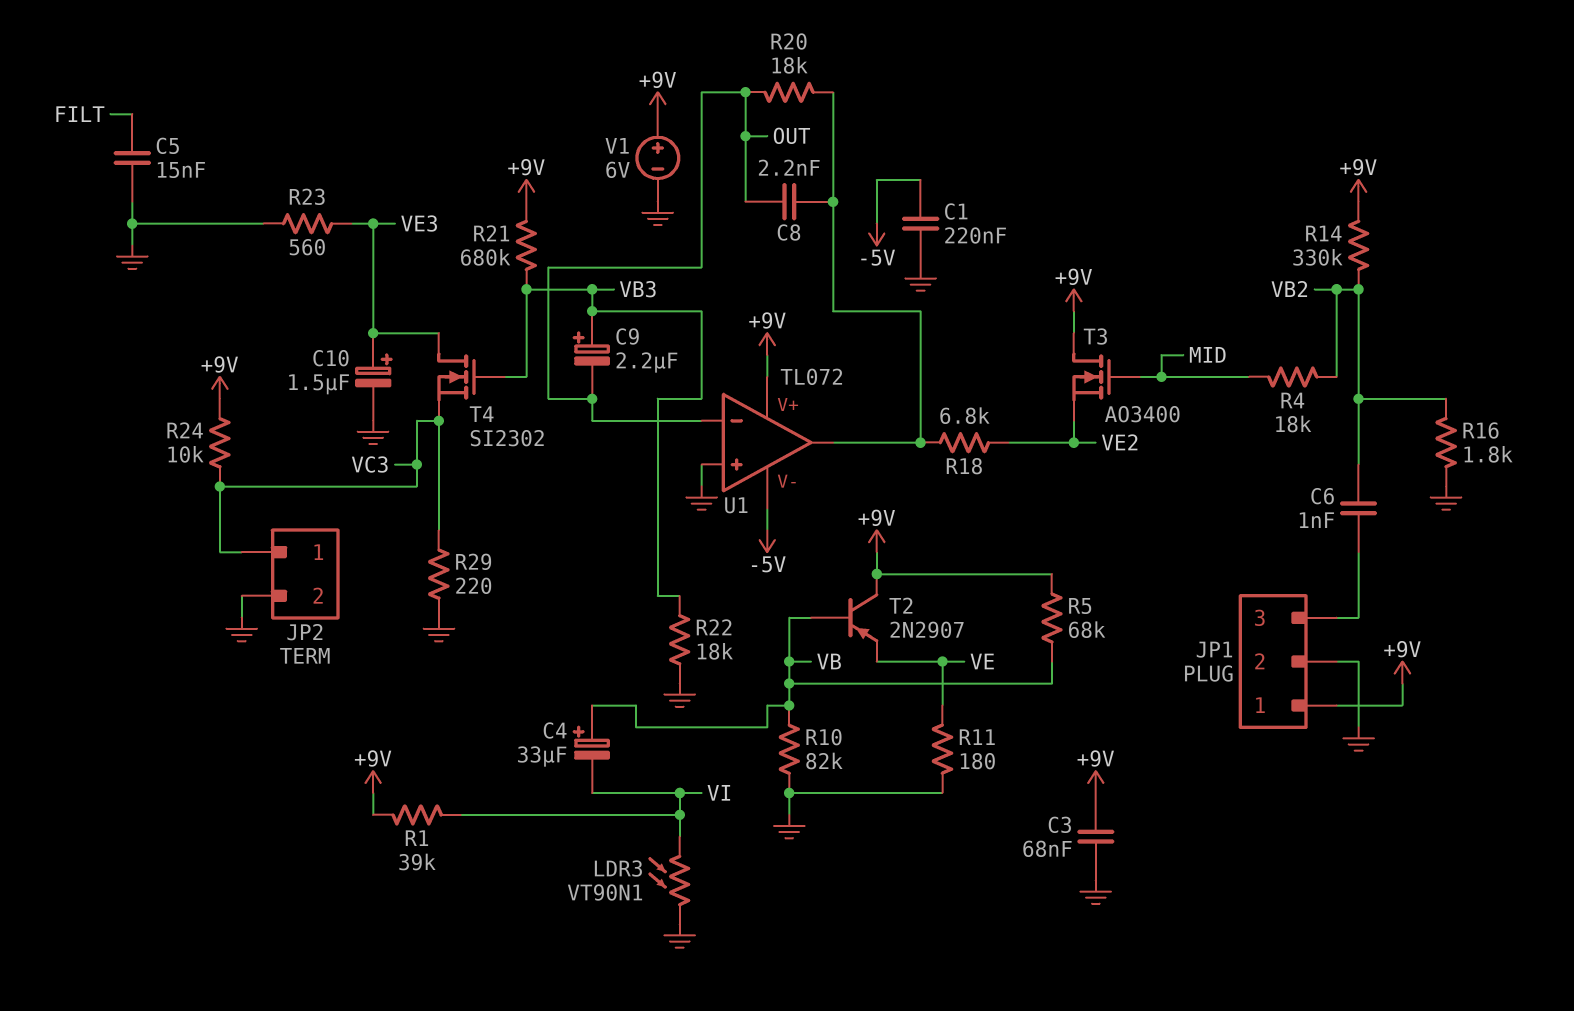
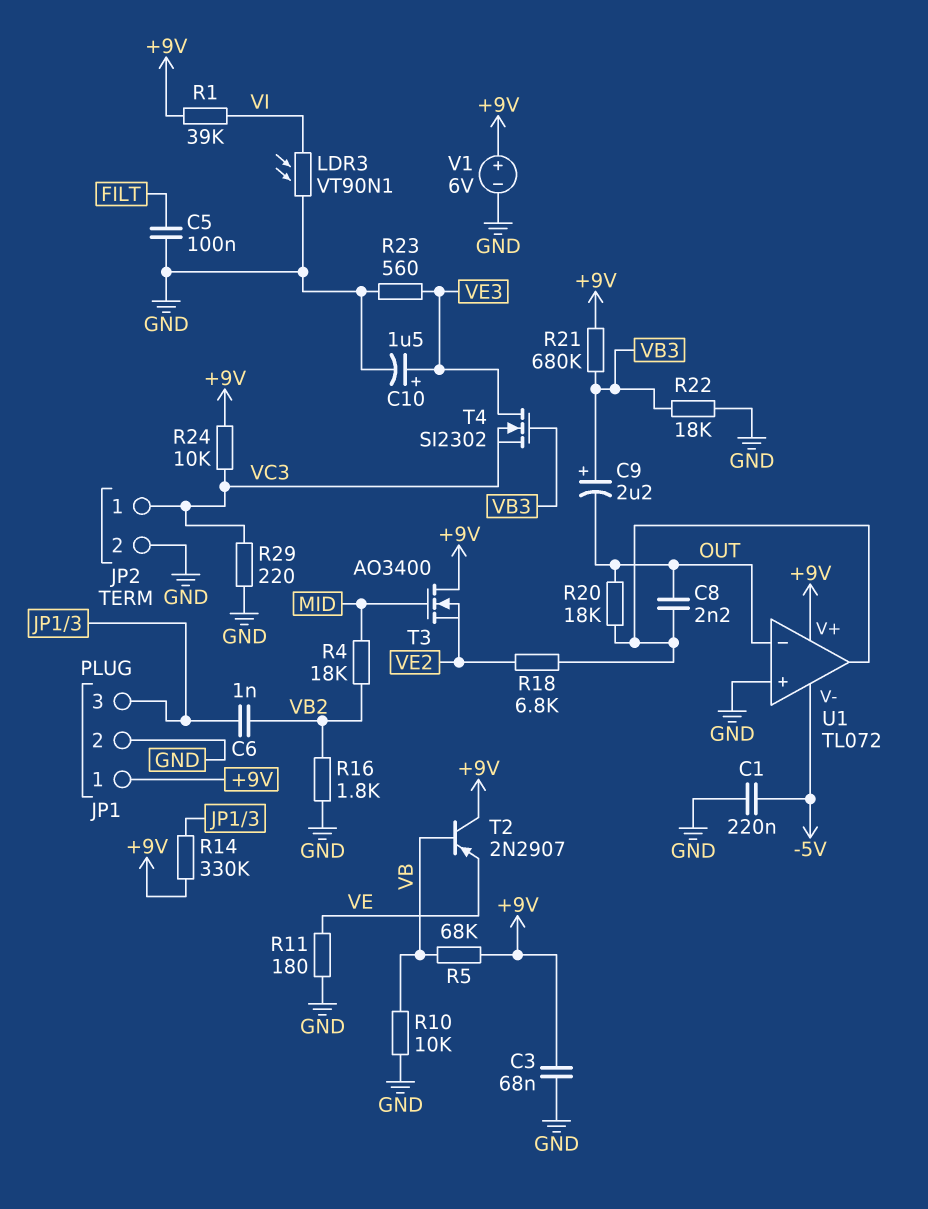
C4: 33uF (plus VB, minus VI) -> none
C5: 15nF (FILT, GND) -> 100nF (FILT, GND)
R10: 82k (GND, VB) -> 10k (GND, VB)
R14: 330k (+9V, VB2) -> 330k (+9V, JP1/3)

